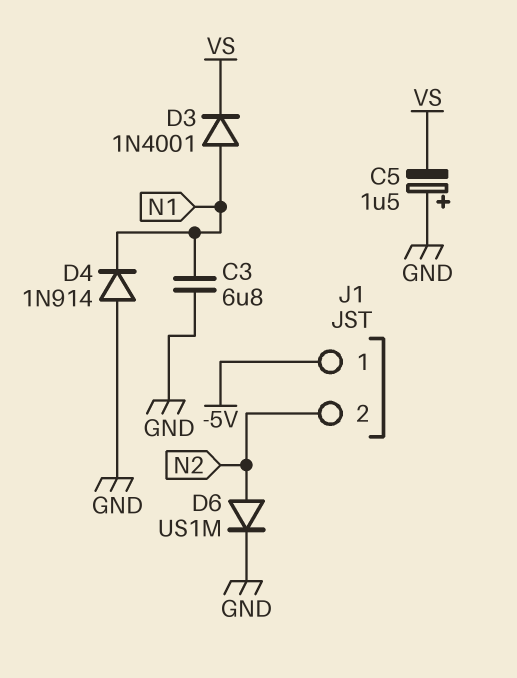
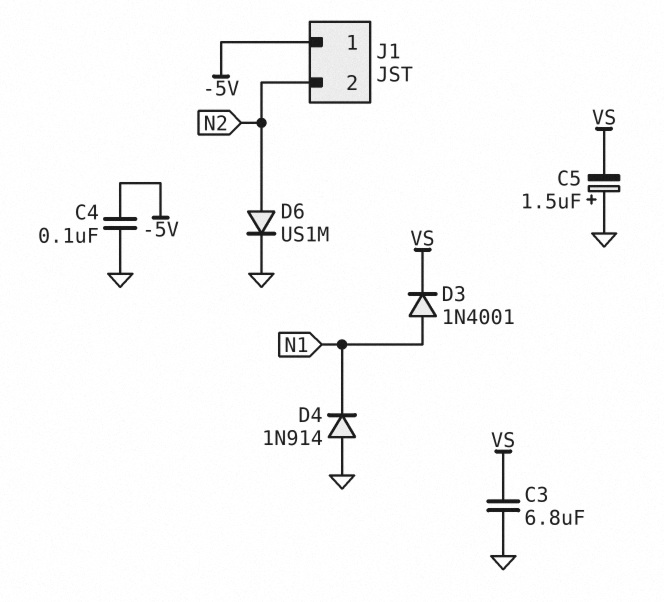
C3: 6.8uF (GND, N1) -> 6.8uF (GND, VS)
C4: none -> 100nF (-5V, GND)

